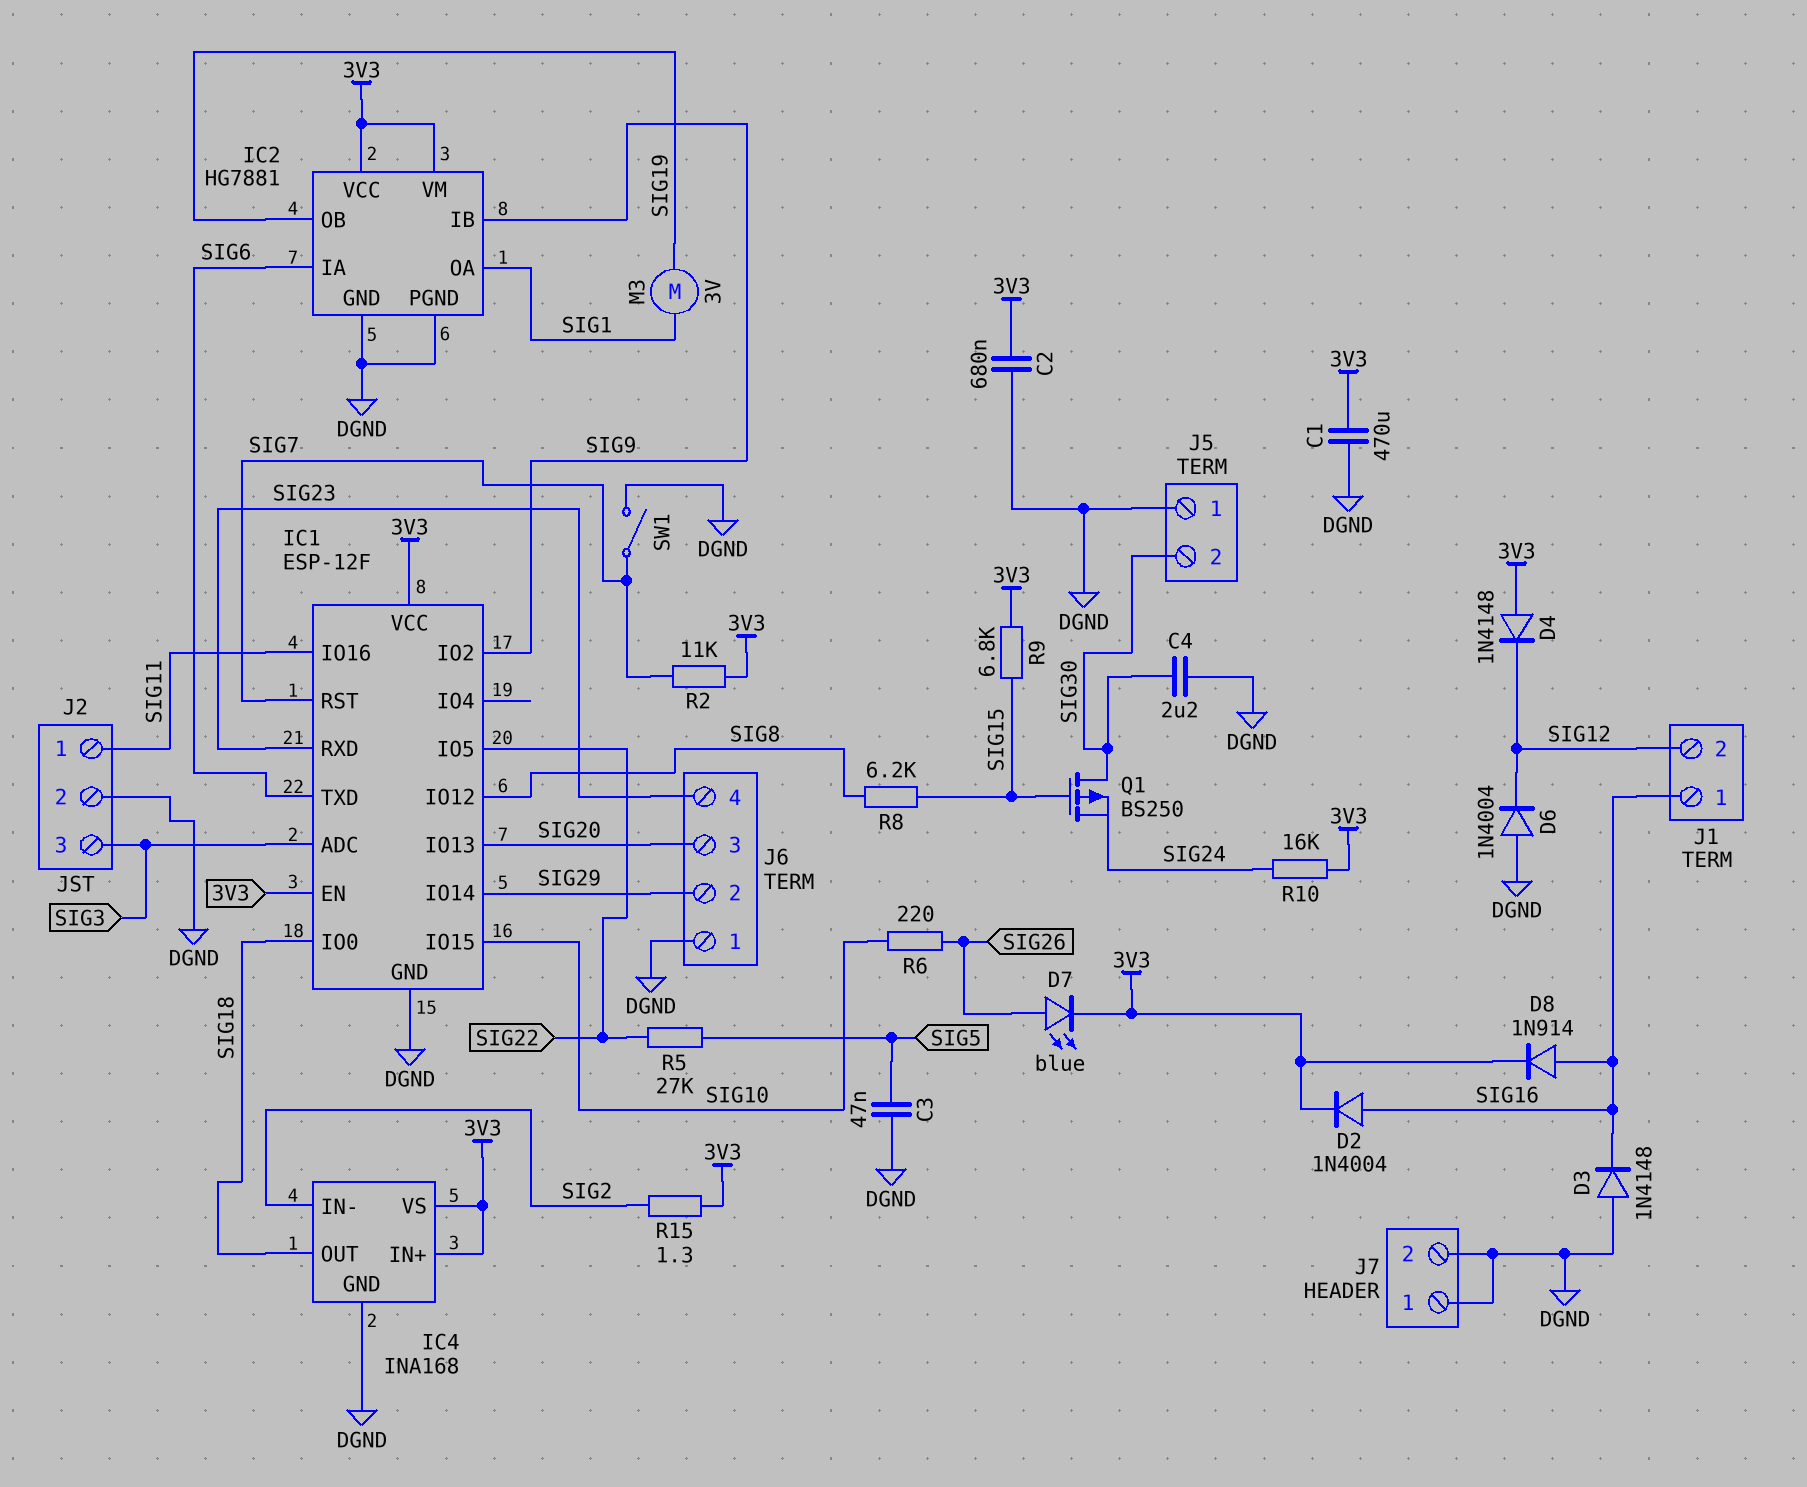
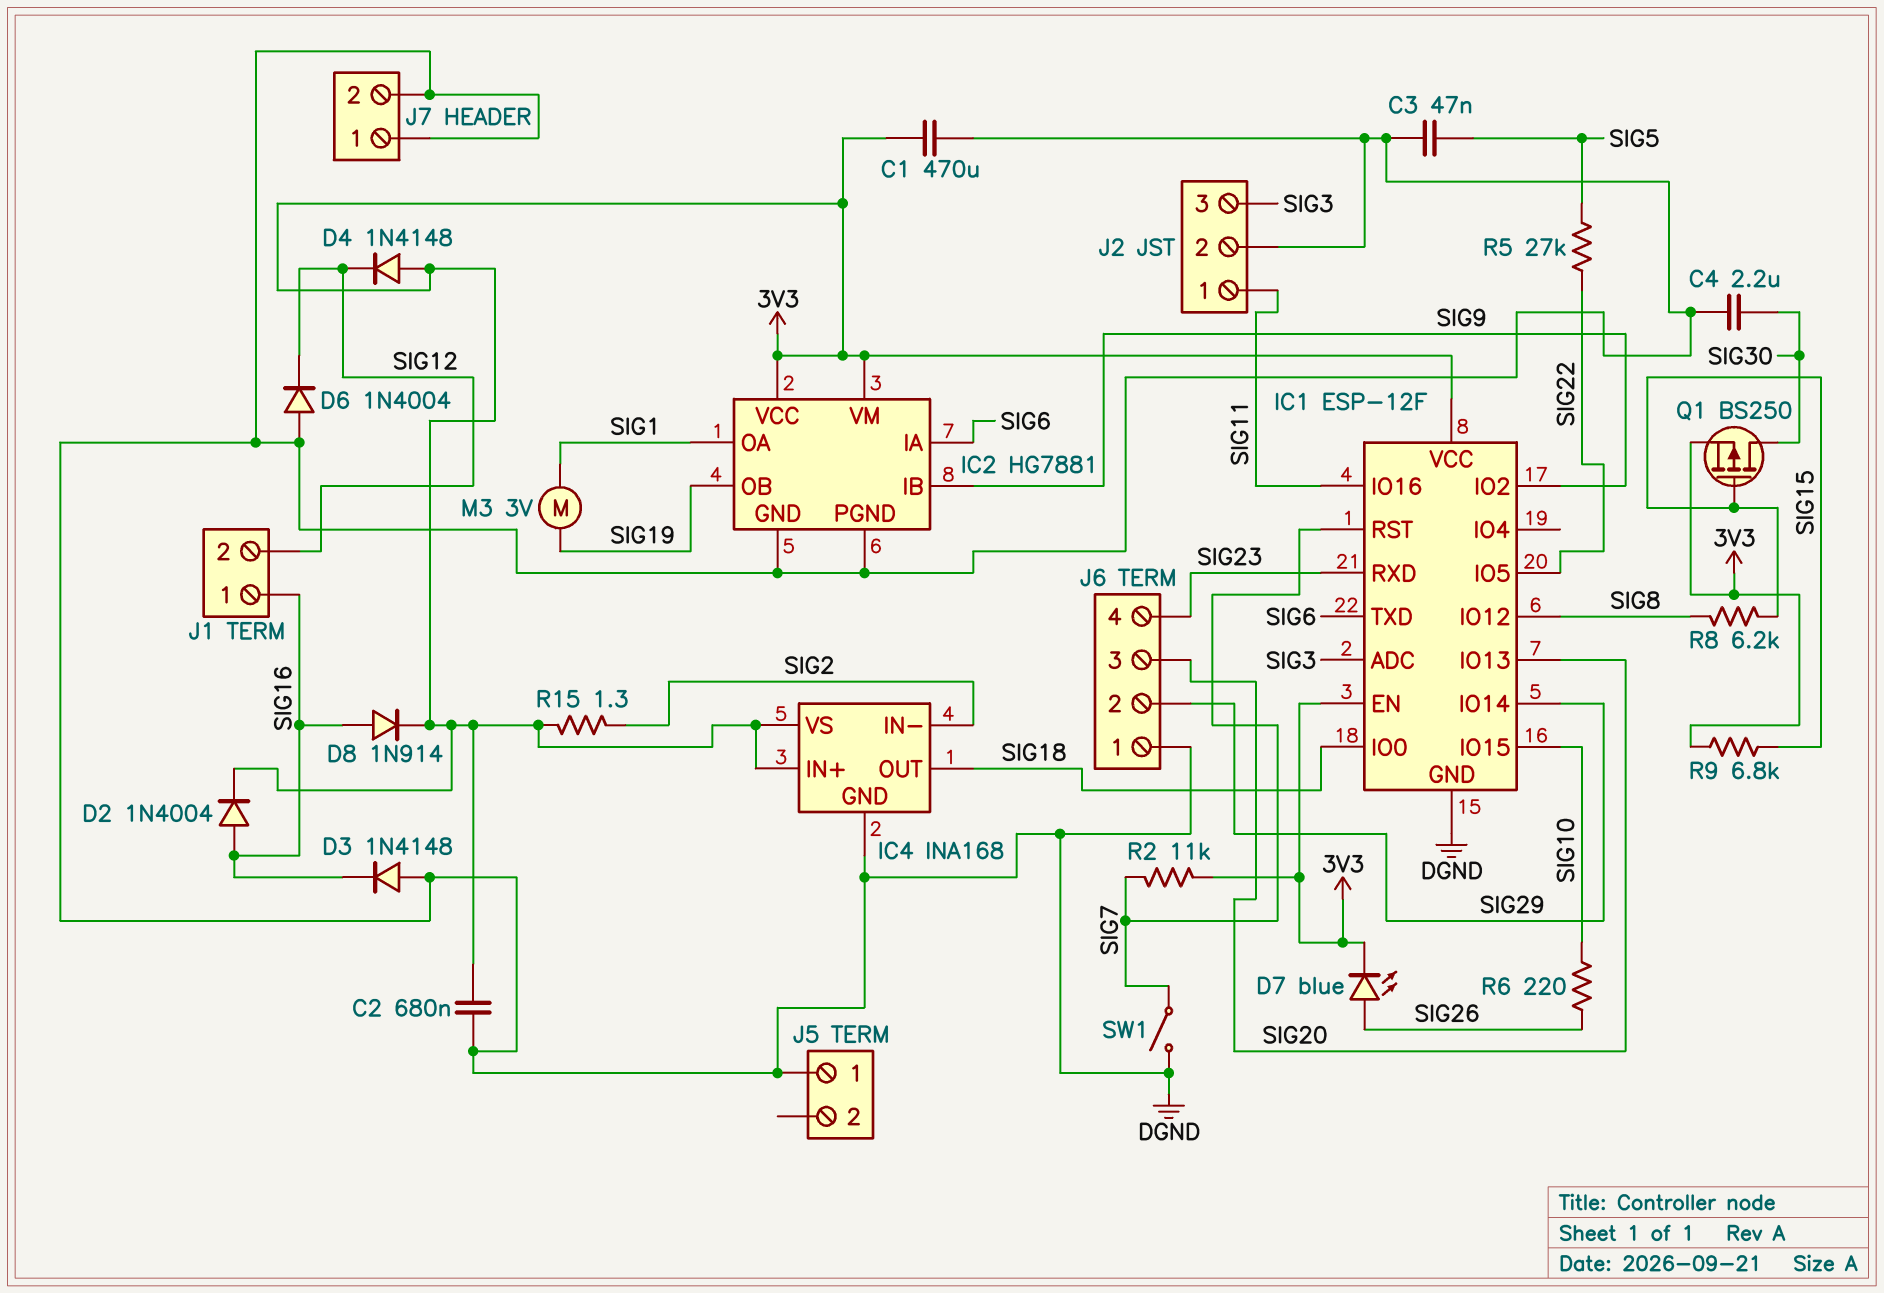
J5 pin 2: SIG30 -> none
Q1: PMOS BS250 (G SIG15, D SIG30, S SIG24) -> PMOS BS250 (G SIG15, D SIG30, S 3V3)
R10: 16k (3V3, SIG24) -> none

